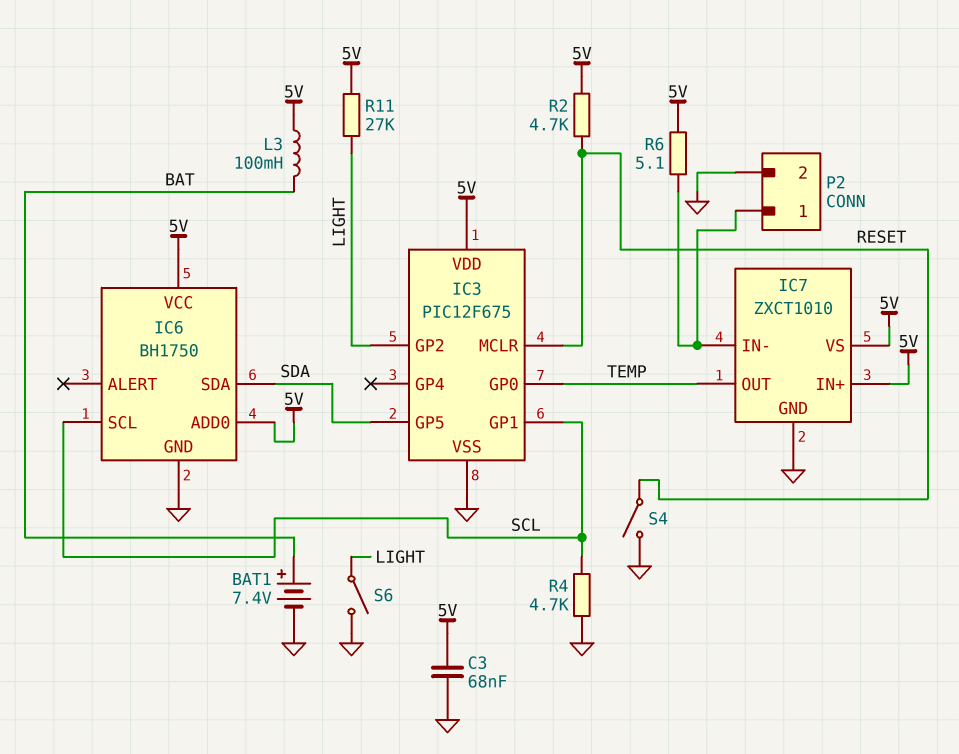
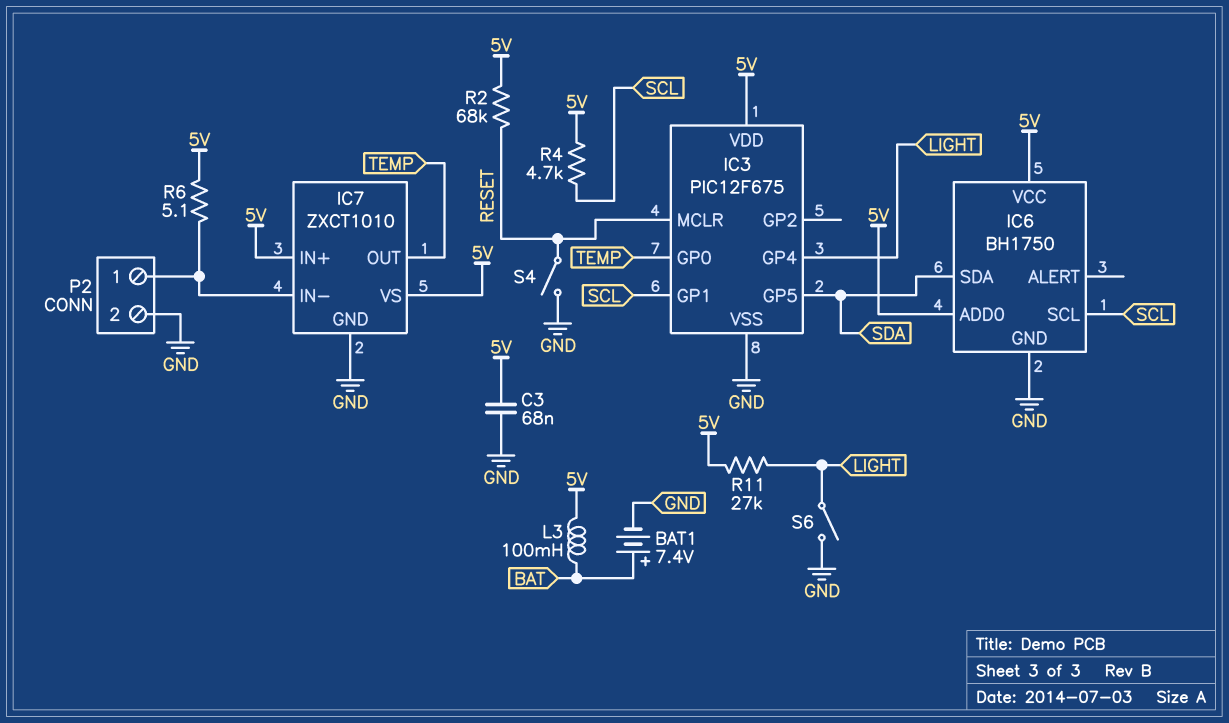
IC3 pin GP2: LIGHT -> none
IC3 pin GP4: none -> LIGHT
R2: 4.7k (5V, RESET) -> 68k (5V, RESET)
R4: 4.7k (GND, SCL) -> 4.7k (5V, SCL)

